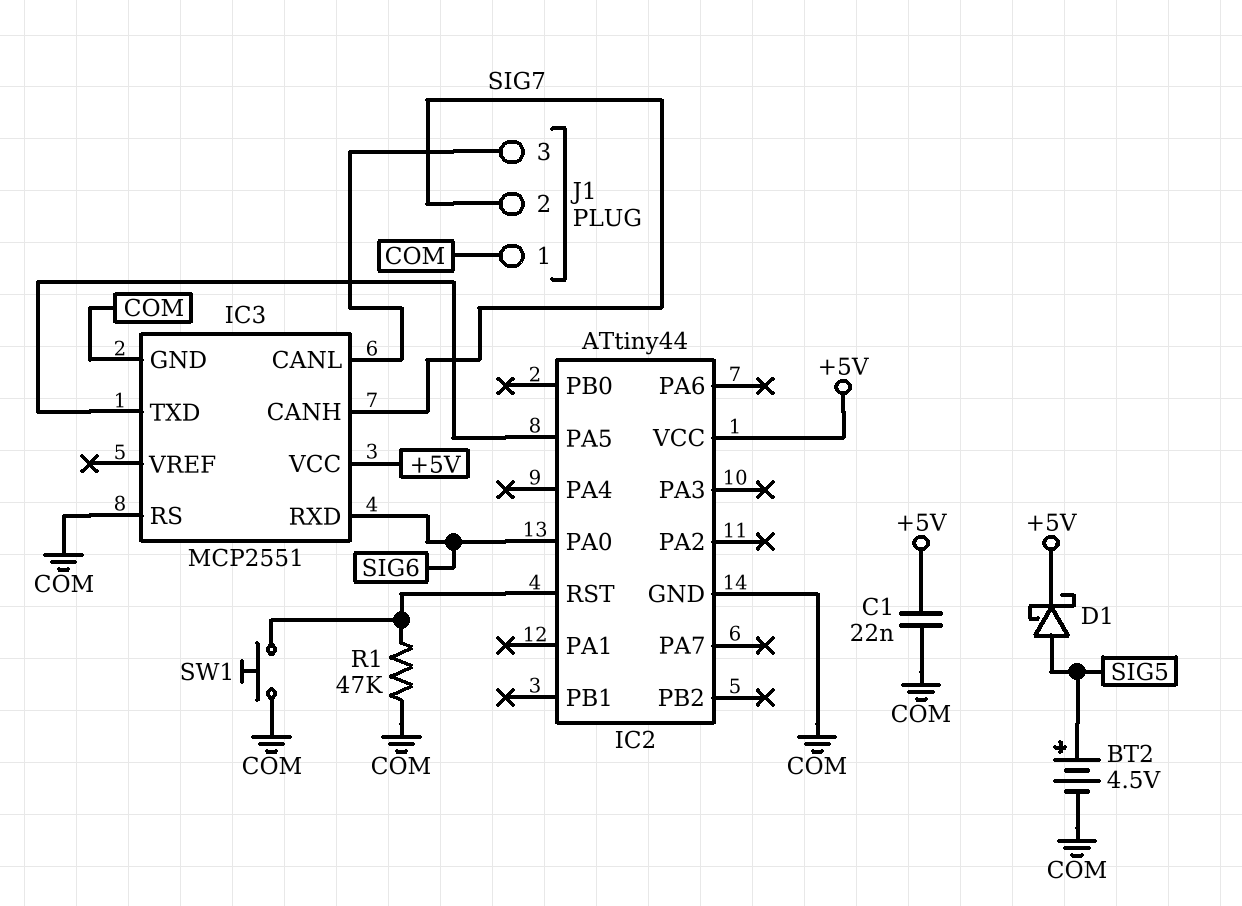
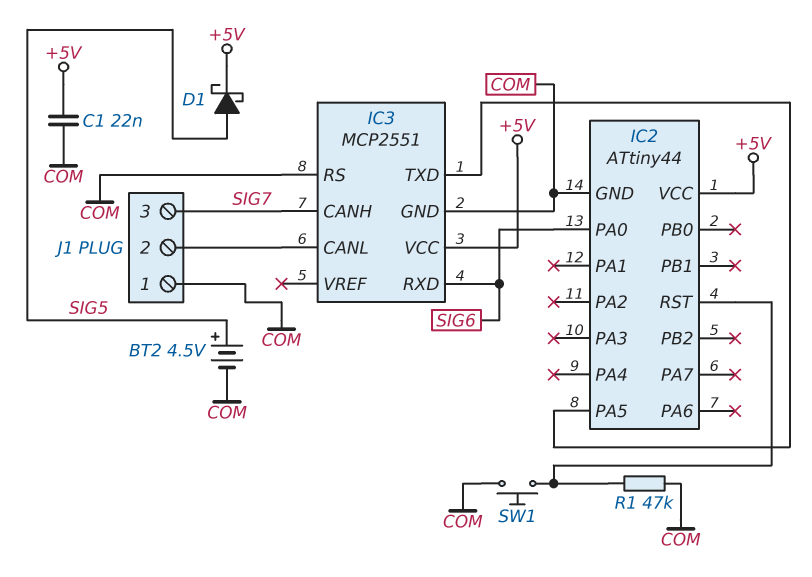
J1 pin 2: SIG7 -> IC3/CANL
J1 pin 3: IC3/CANL -> SIG7

